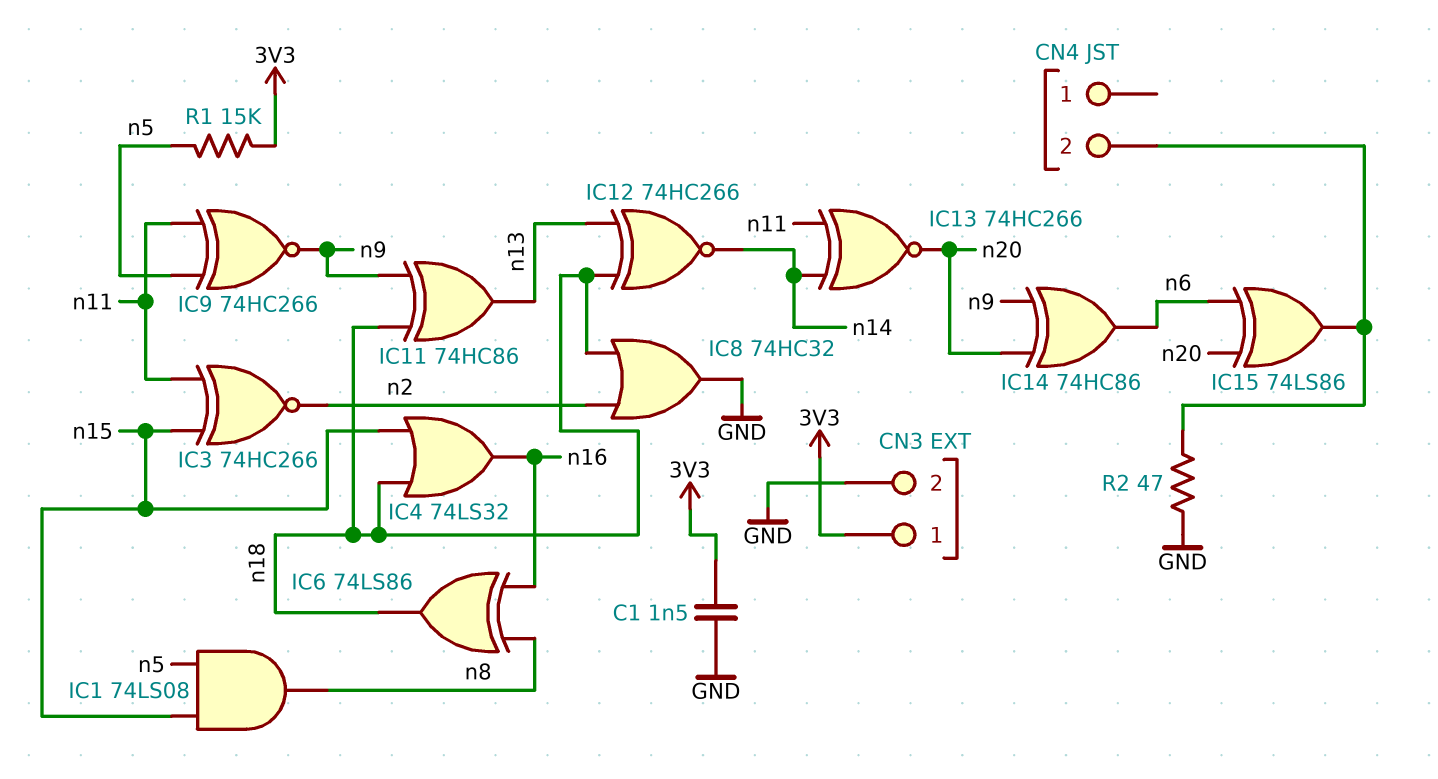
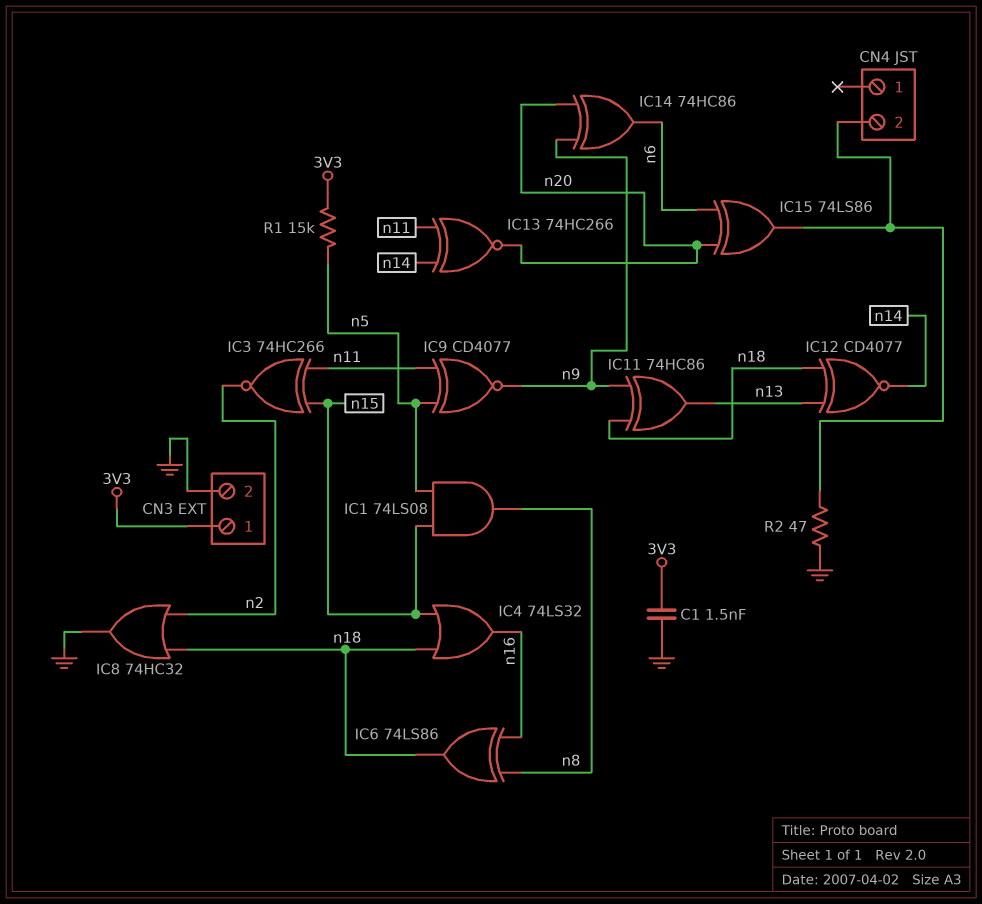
IC9: XNOR 74HC266 (in n5, in n11, out n9) -> XNOR CD4077 (in n5, in n11, out n9)
IC12: XNOR 74HC266 (in n13, in n18, out n14) -> XNOR CD4077 (in n13, in n18, out n14)

